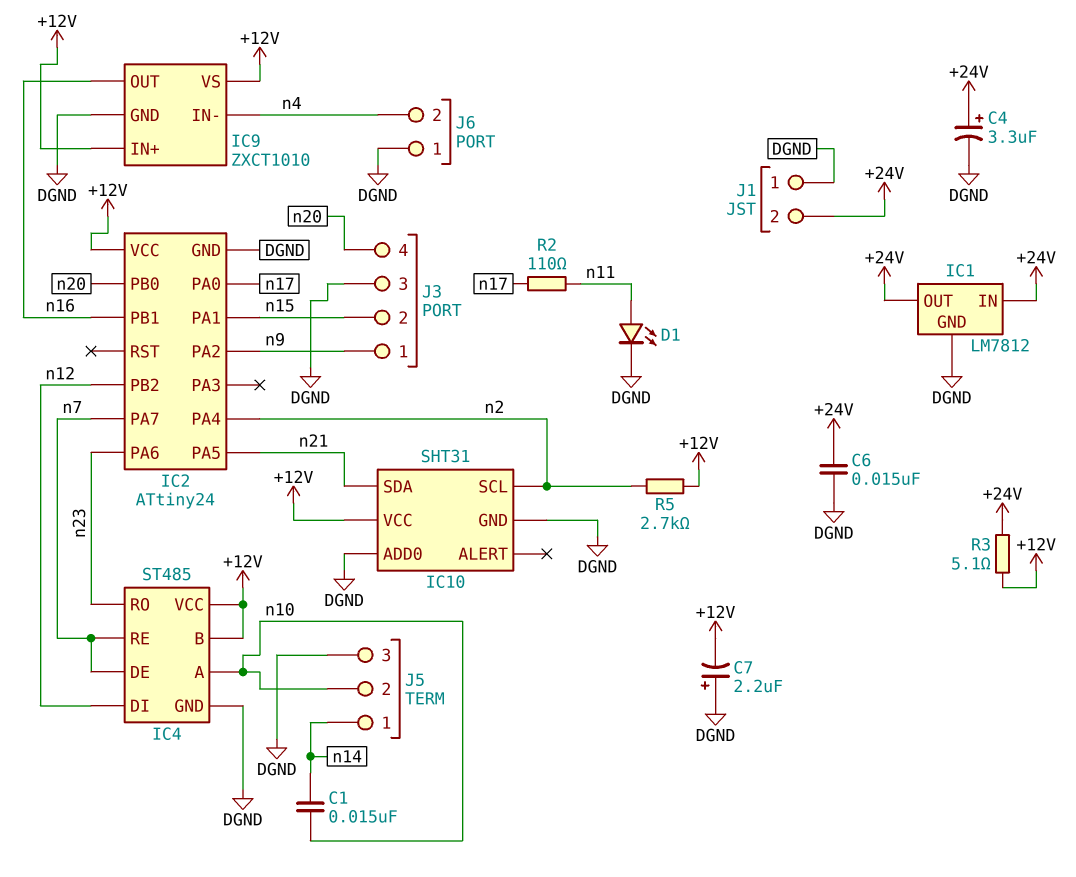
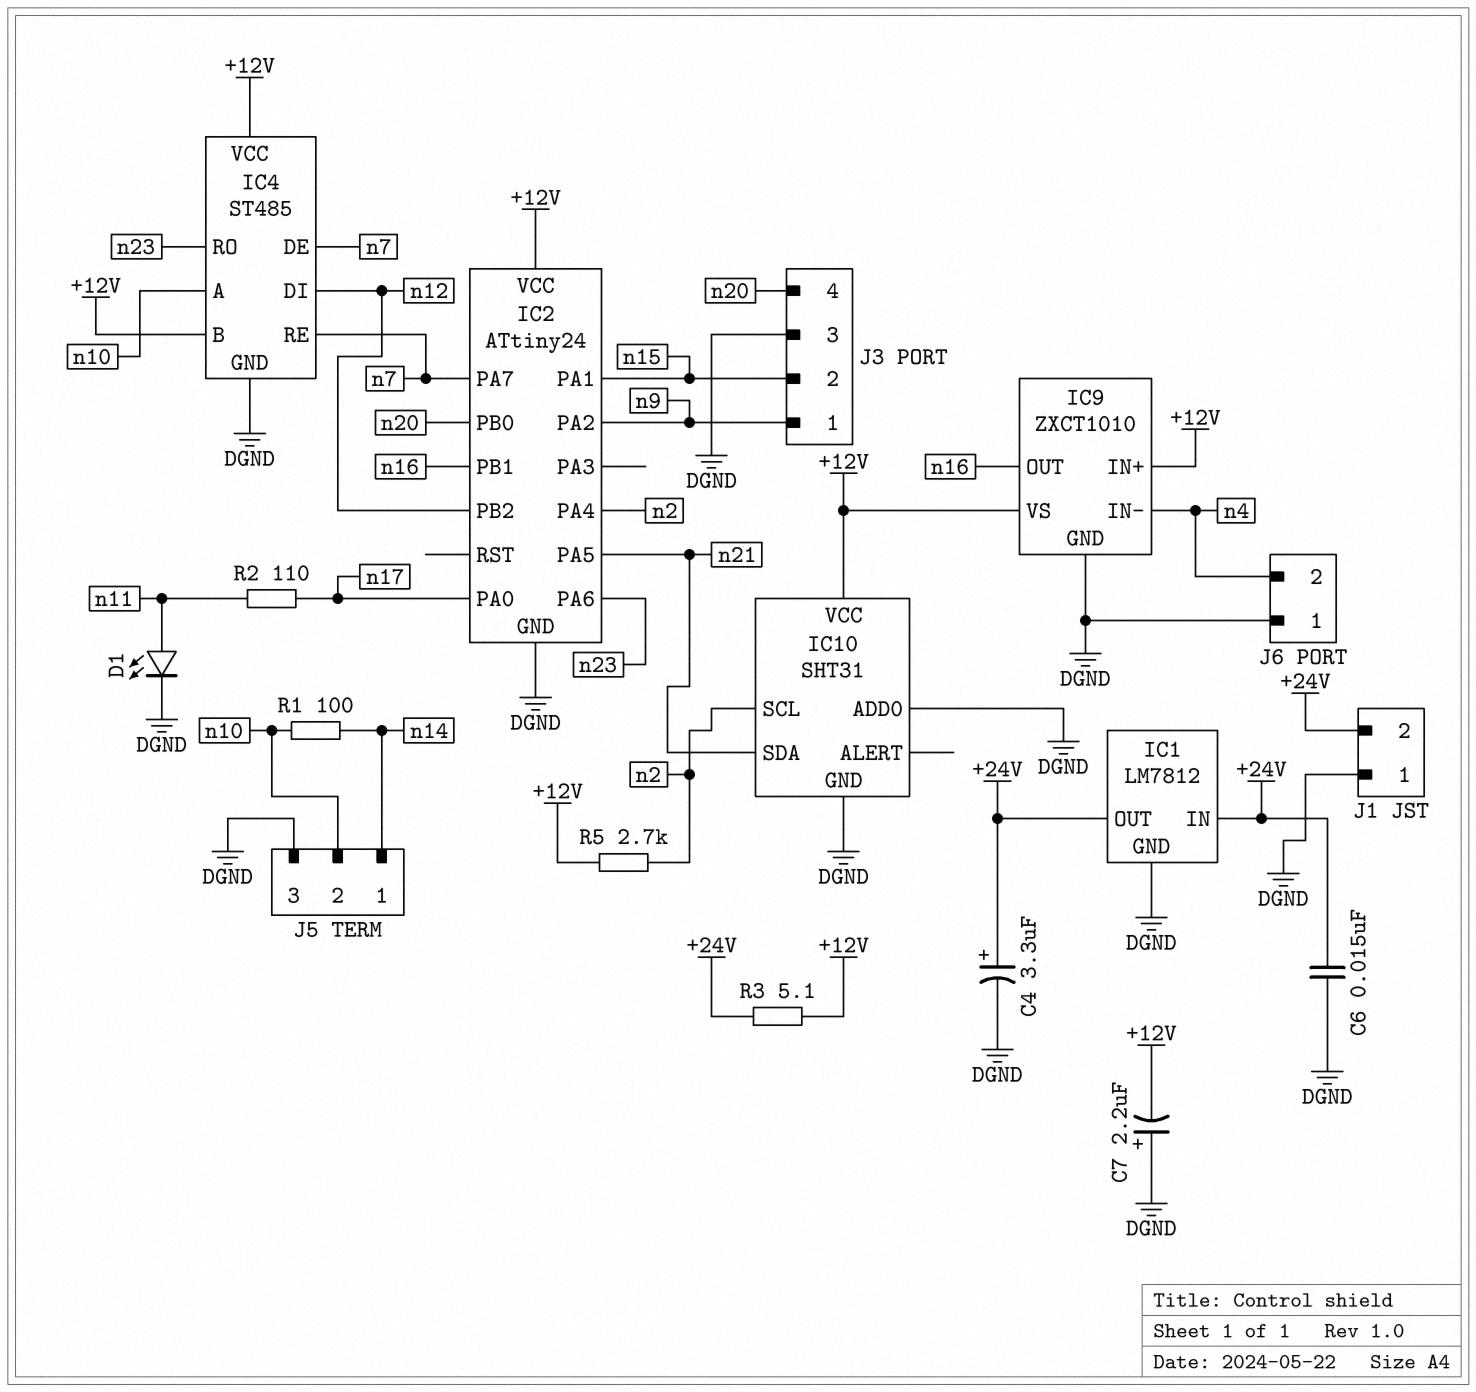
C1: 15nF (n10, n14) -> none
R1: none -> 100 (n10, n14)

